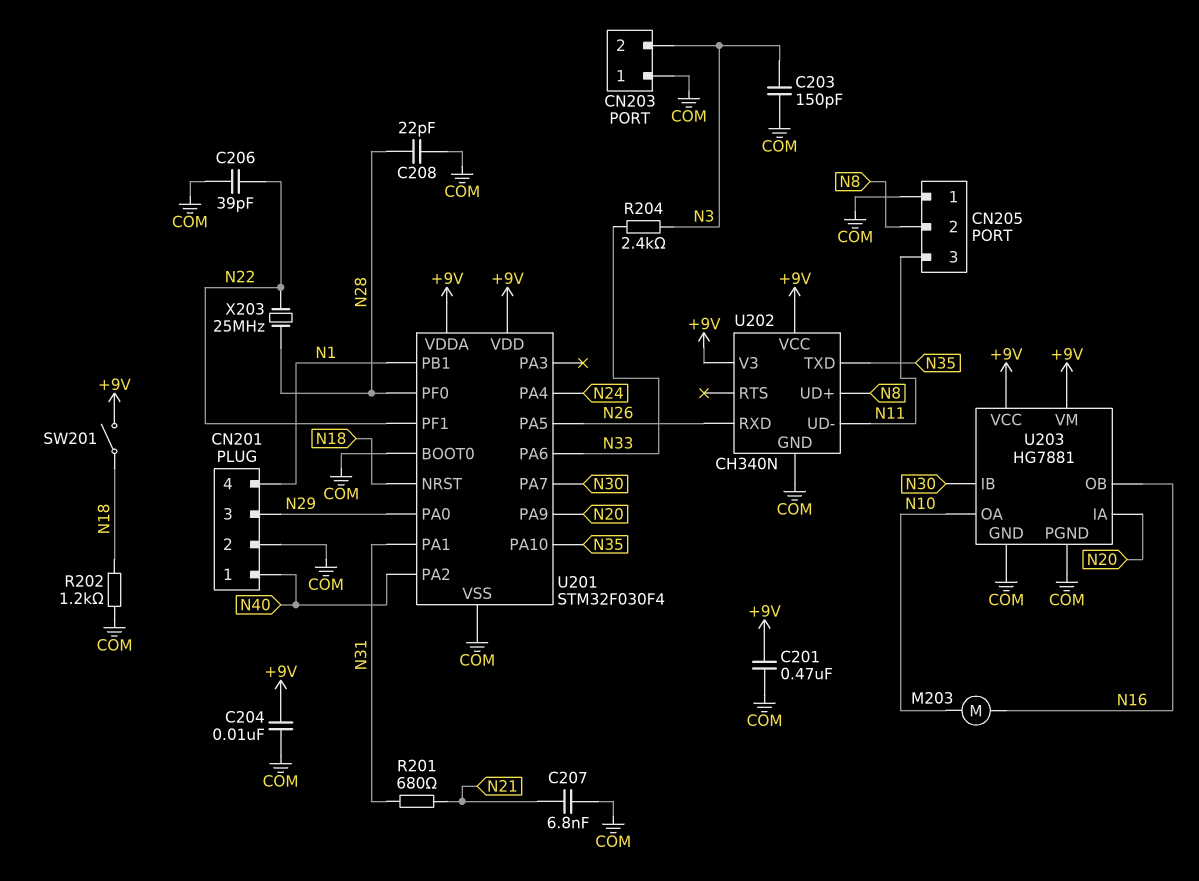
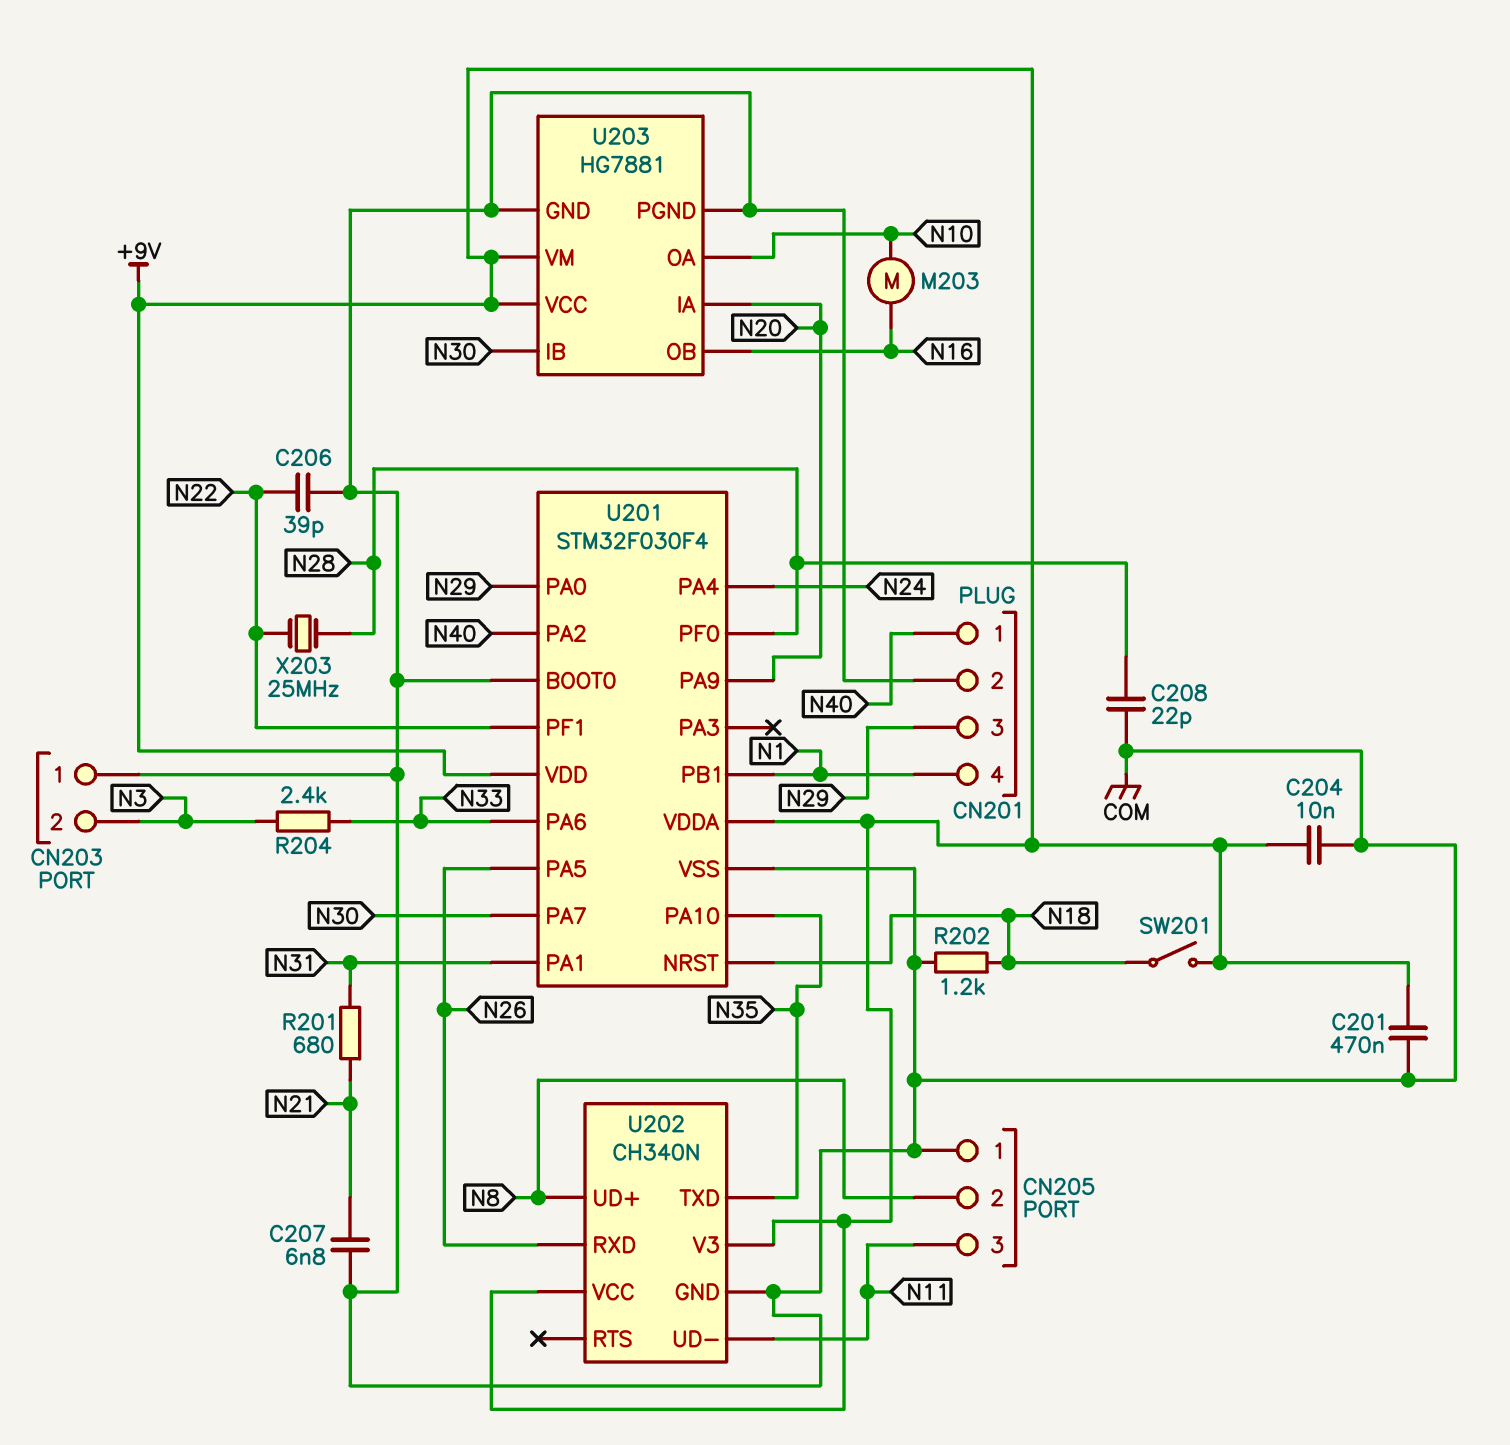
C203: 150pF (COM, N3) -> none

